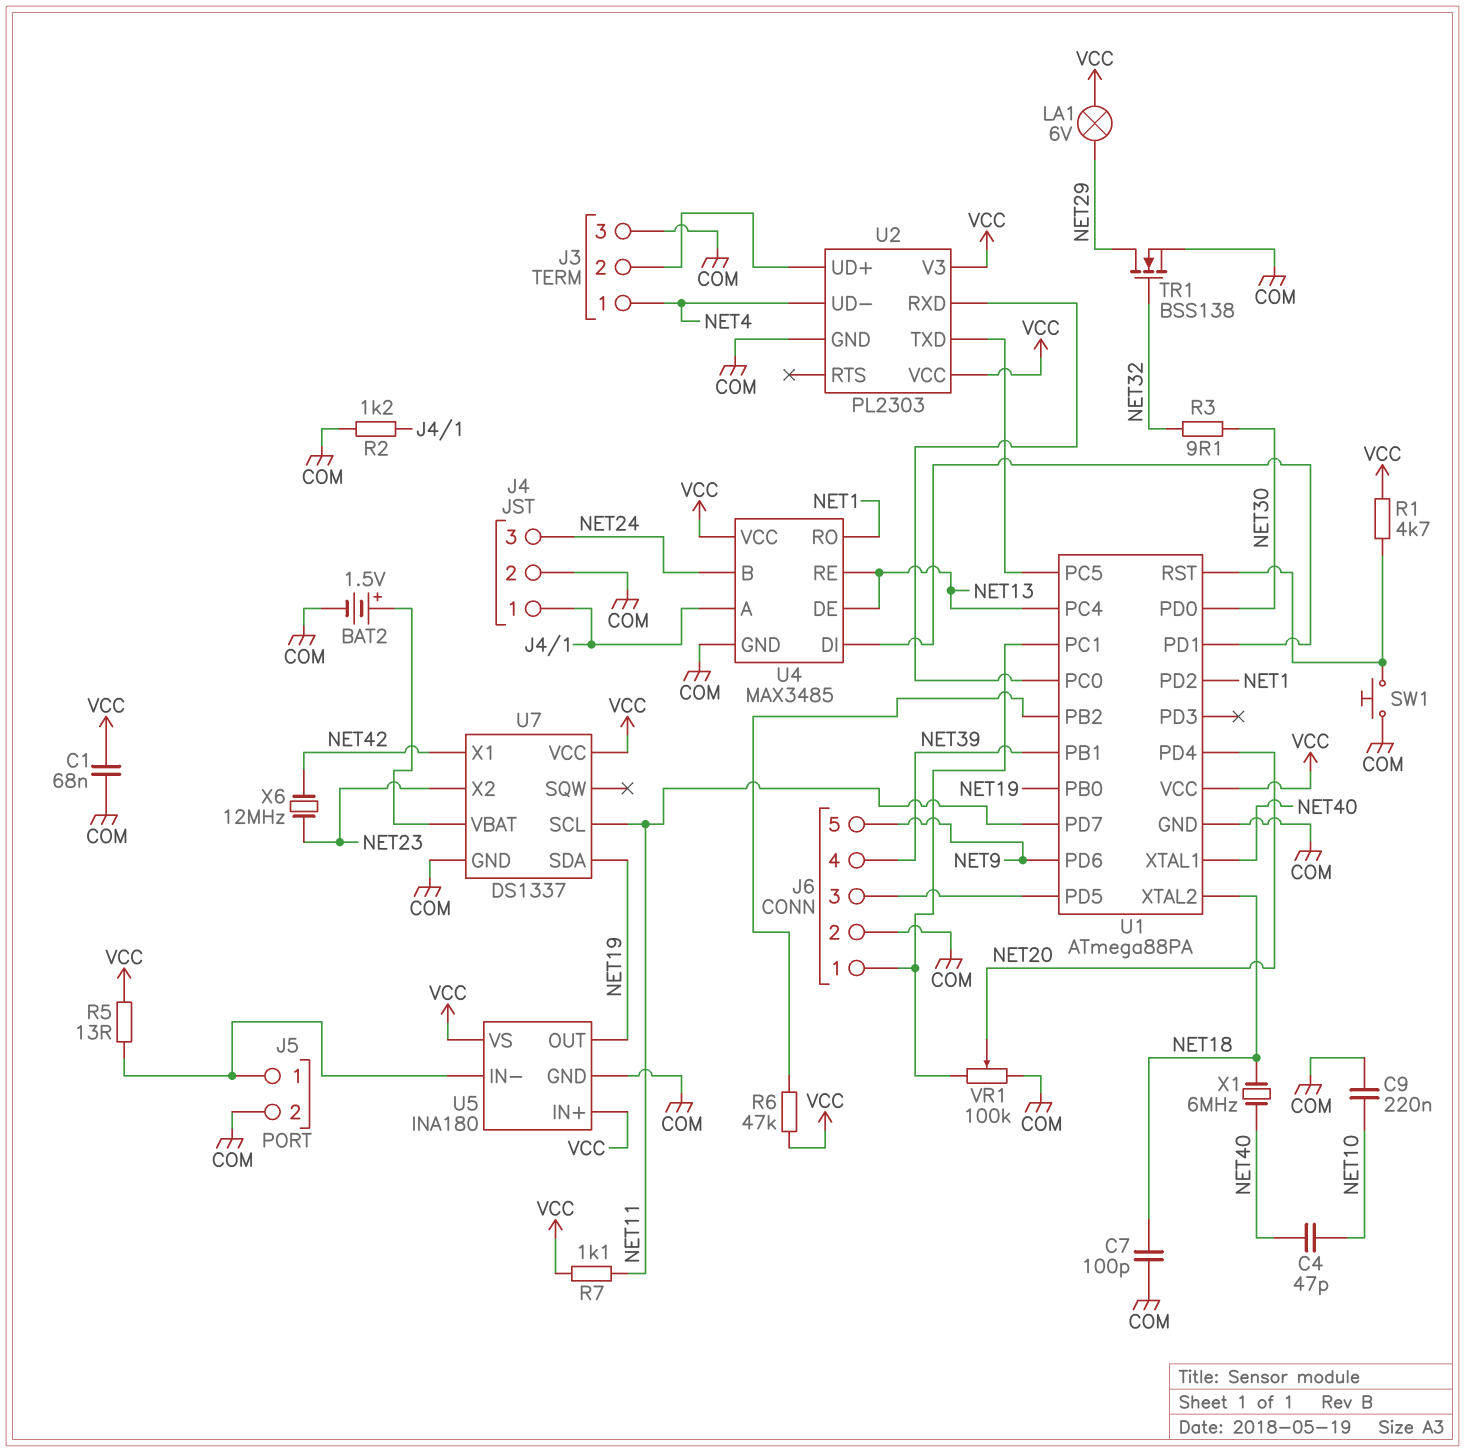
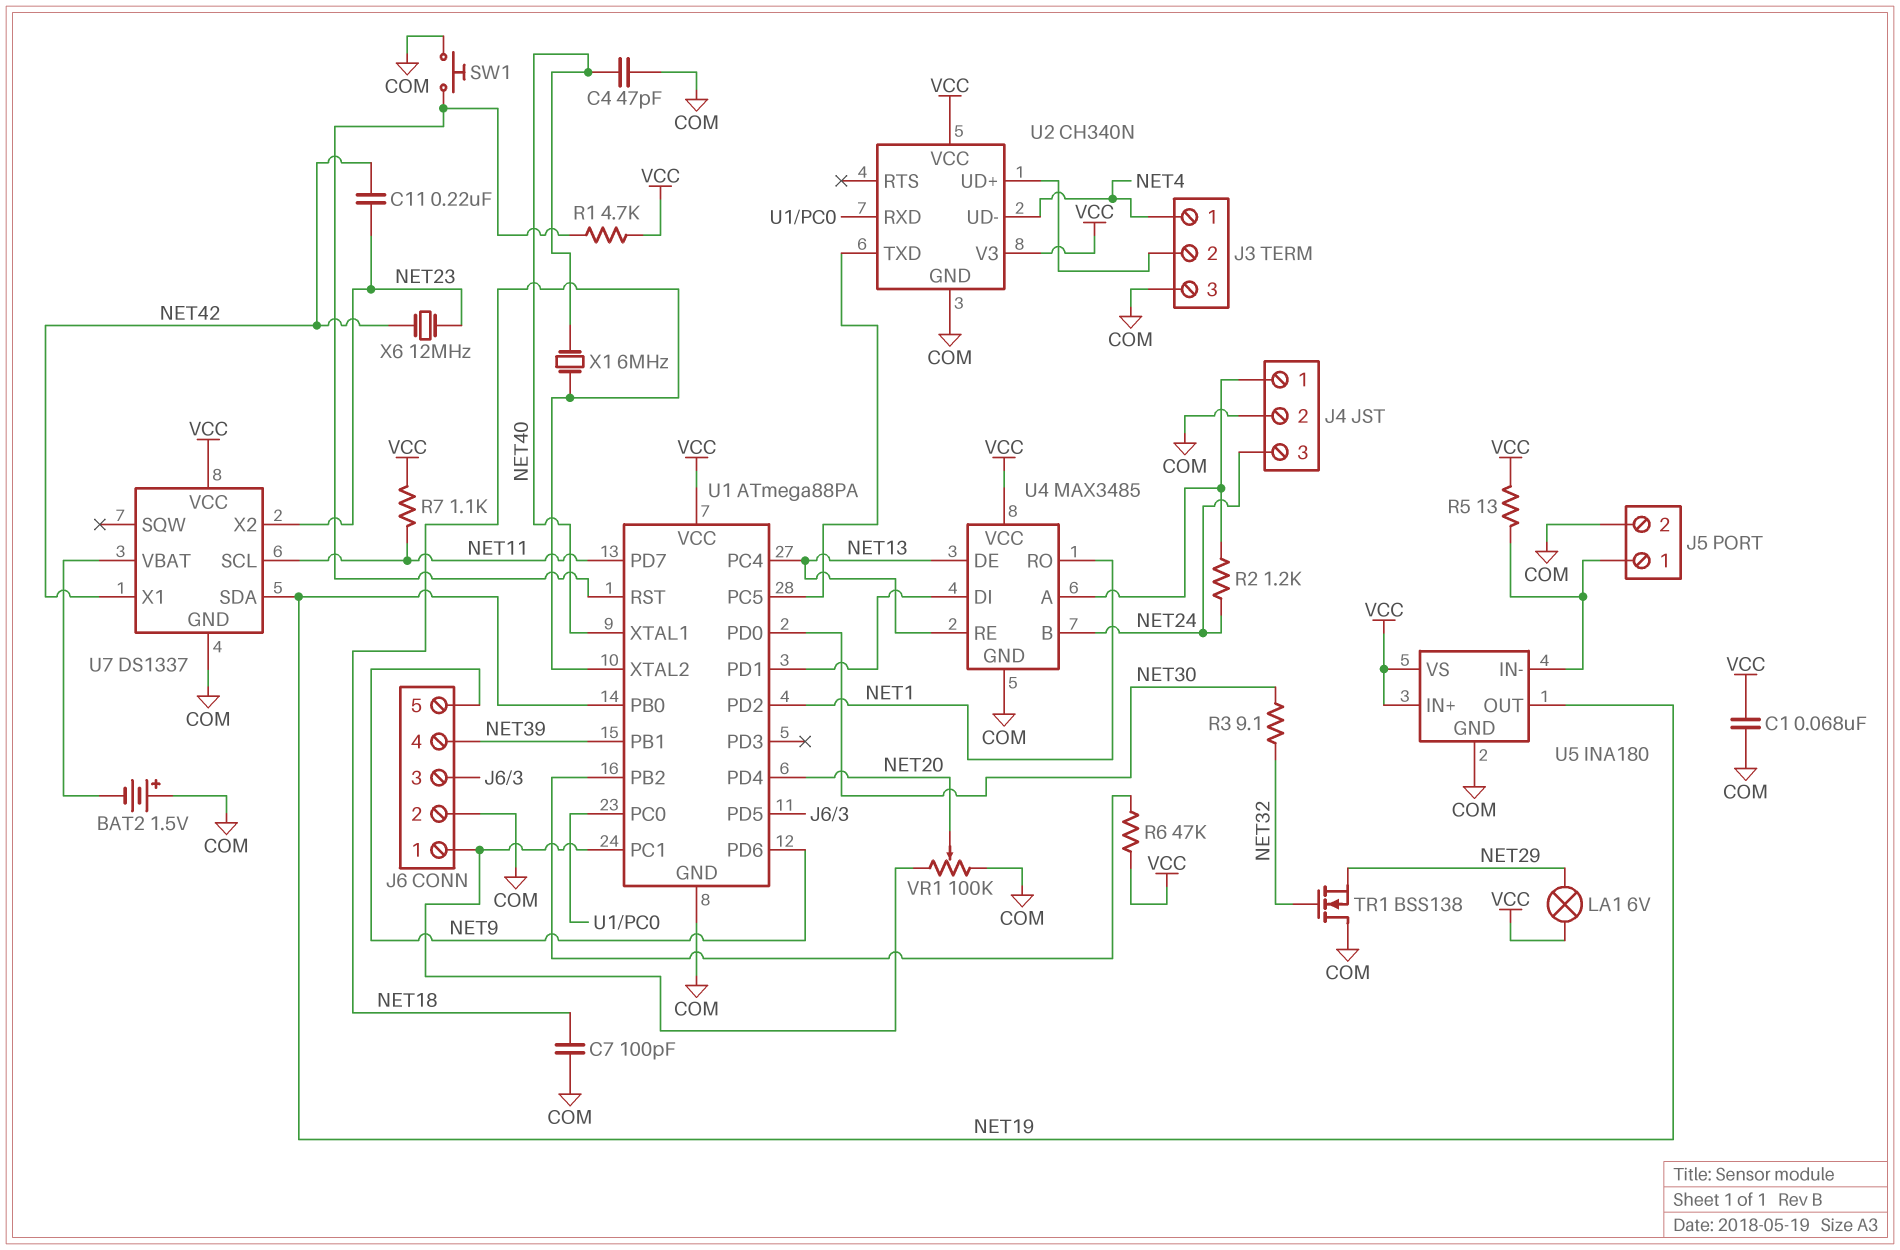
BAT2: 1.5V (plus U7/VBAT, minus COM) -> 1.5V (plus COM, minus U7/VBAT)
C4: 47pF (NET10, NET40) -> 47pF (COM, NET40)
C9: 220nF (COM, NET10) -> none
C11: none -> 220nF (NET23, NET42)
R2: 1.2k (COM, J4/1) -> 1.2k (J4/1, NET24)
TR1: NMOS BSS138 (G NET32, D NET29, S COM) -> NMOS BSS138 (G NET32, D COM, S NET29)
U2: PL2303 -> CH340N

